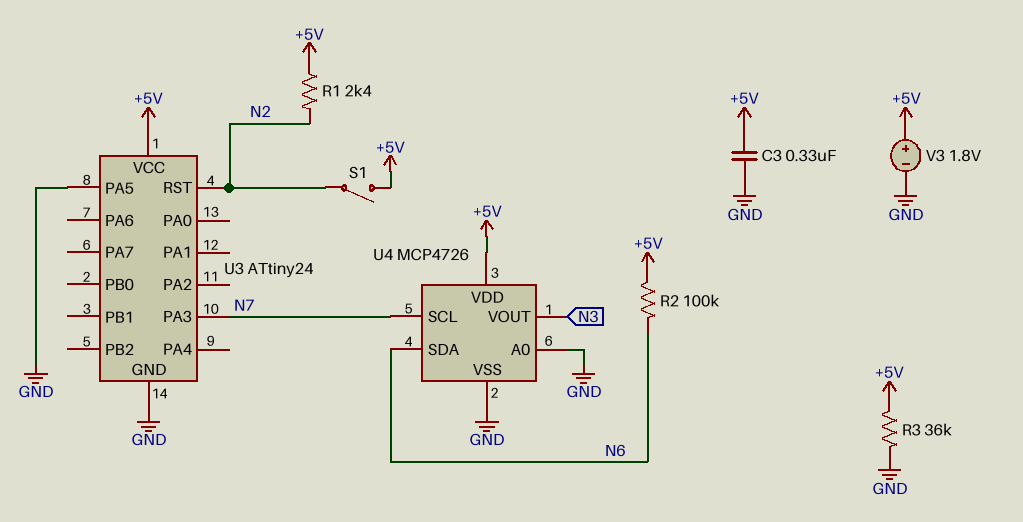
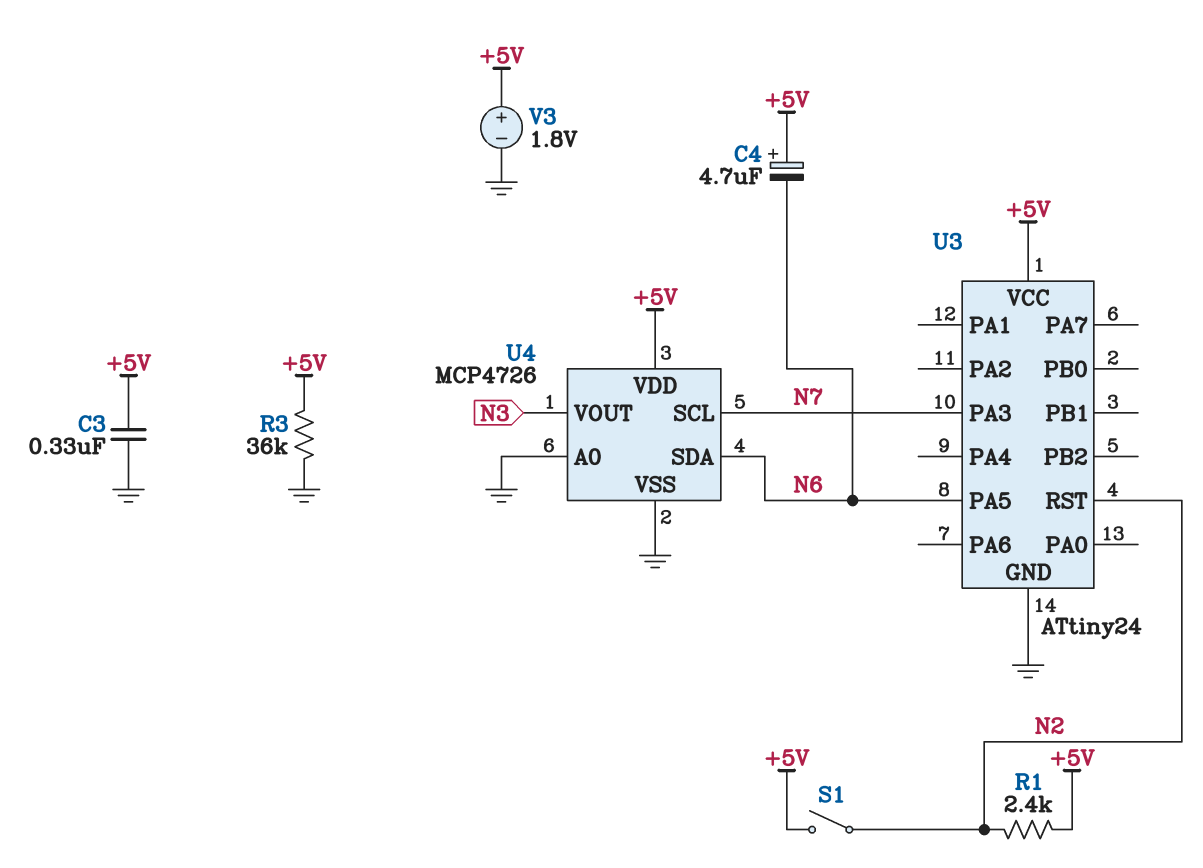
C4: none -> 4.7uF (plus +5V, minus N6)
R2: 100k (+5V, N6) -> none
U3 pin PA5: GND -> N6

